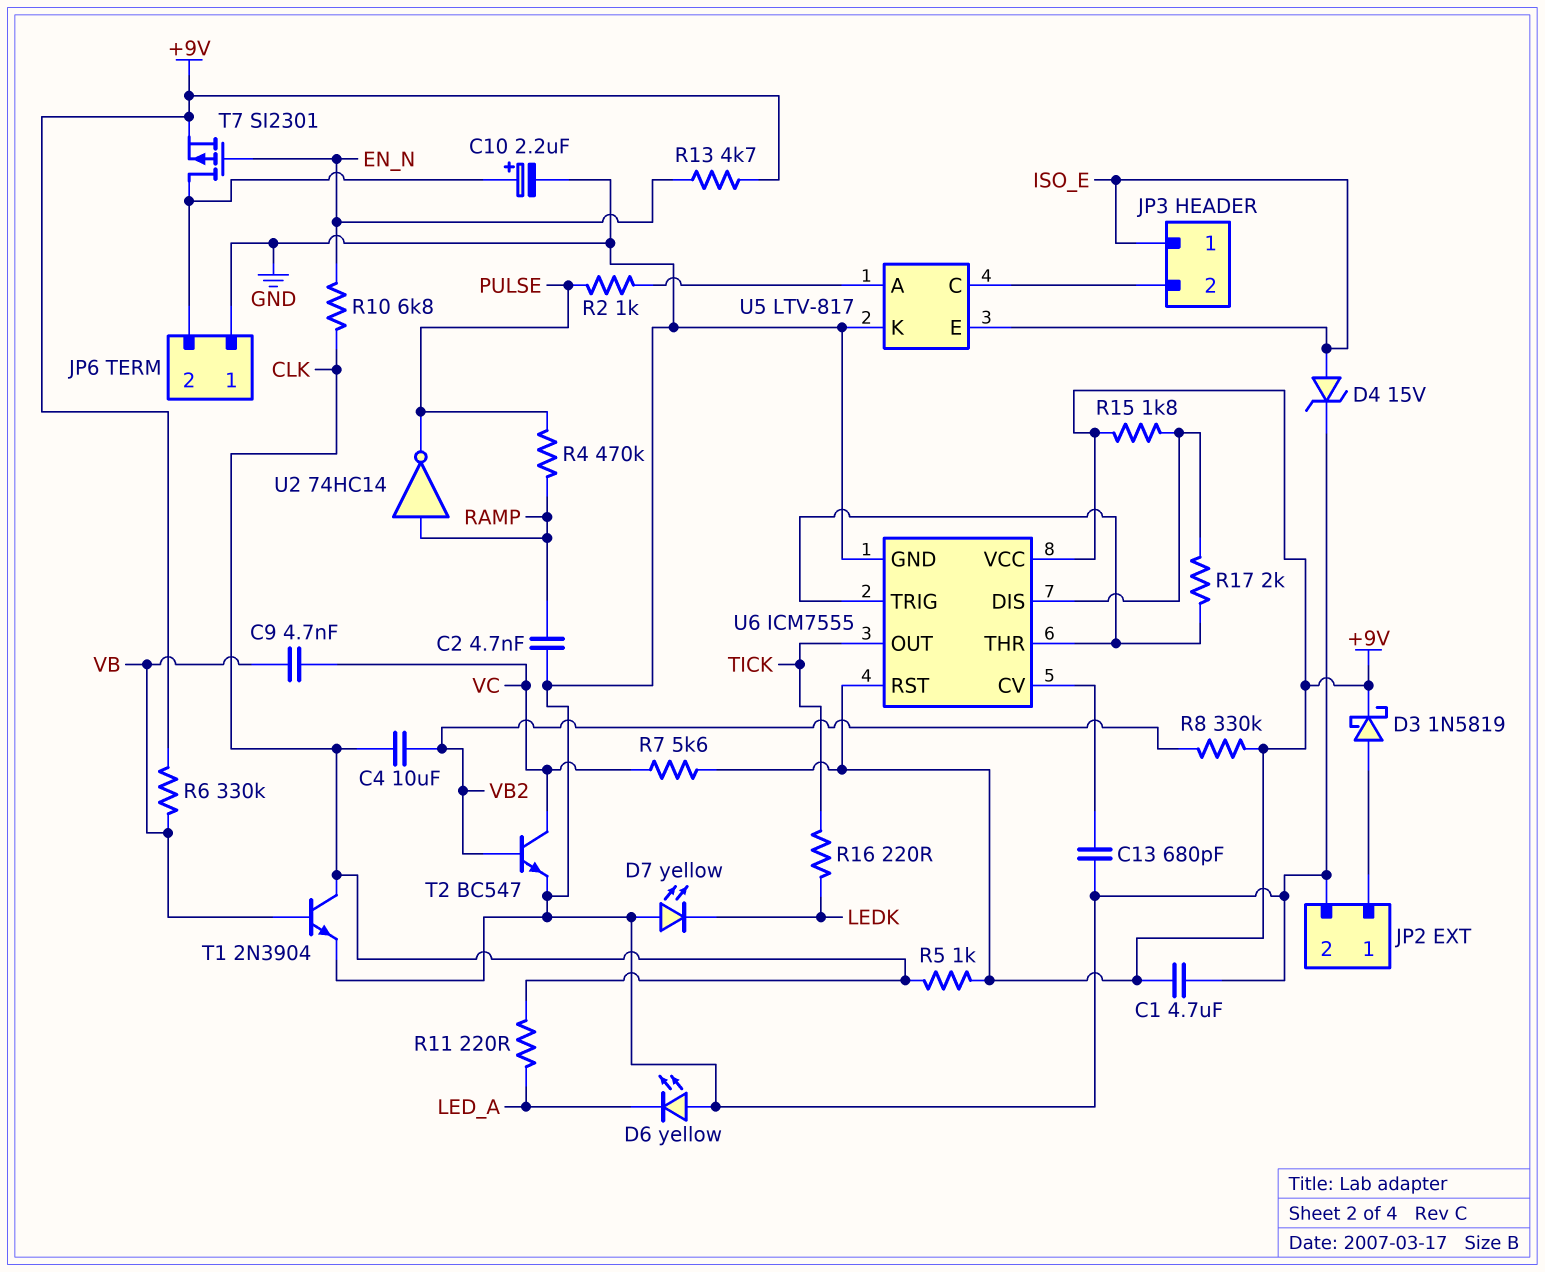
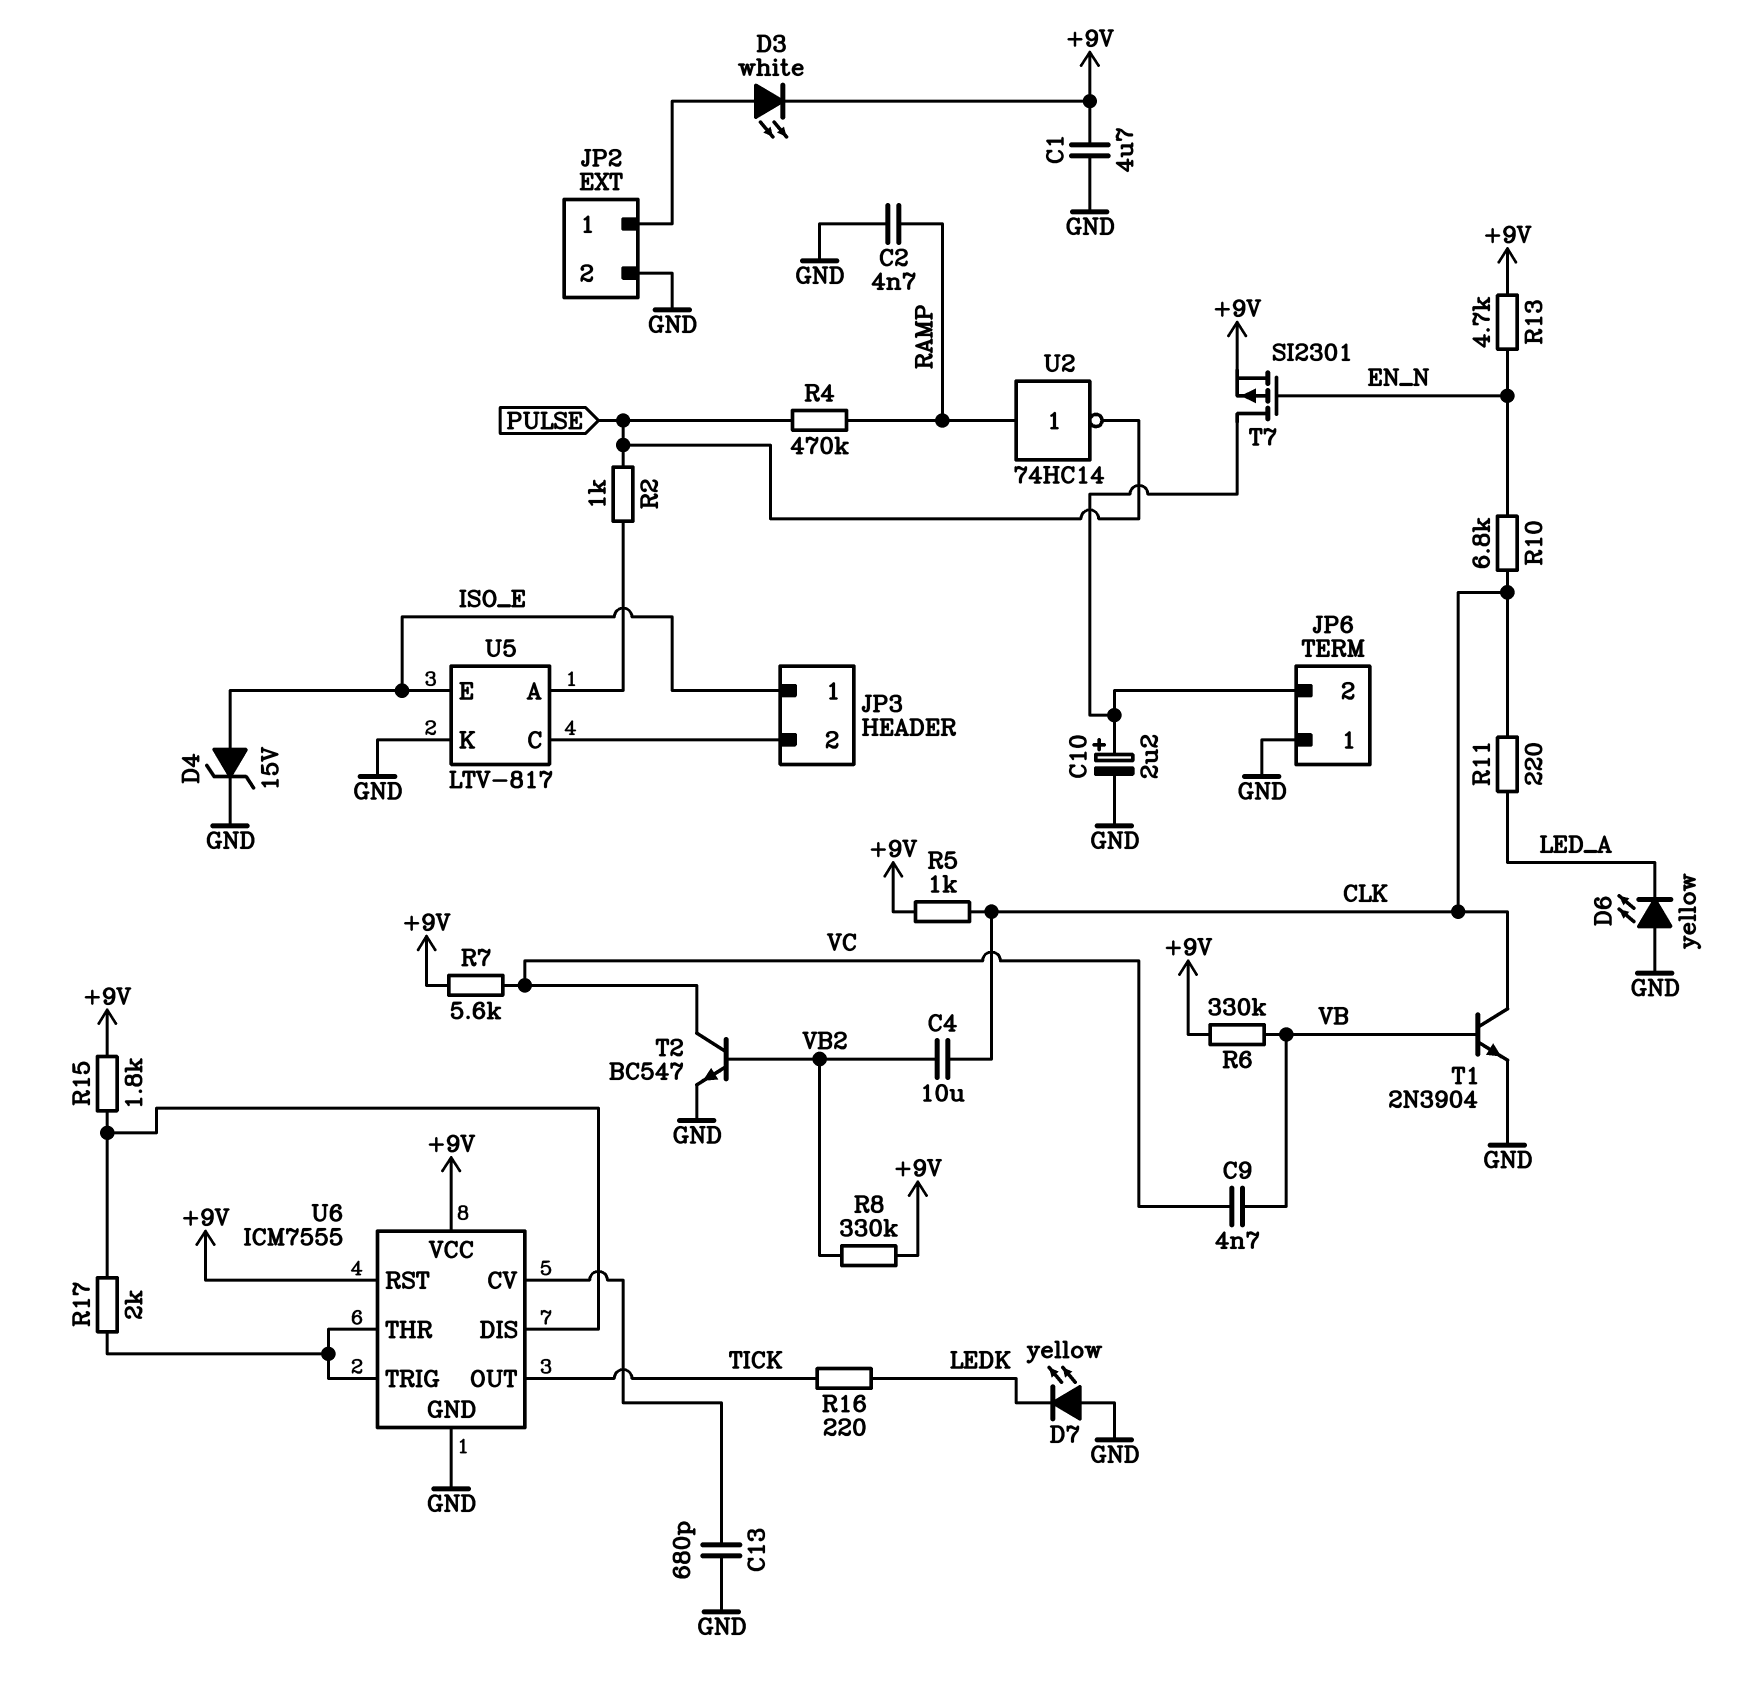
D3: schottky 1N5819 (A JP2/1, K +9V) -> LED white (A JP2/1, K +9V)

